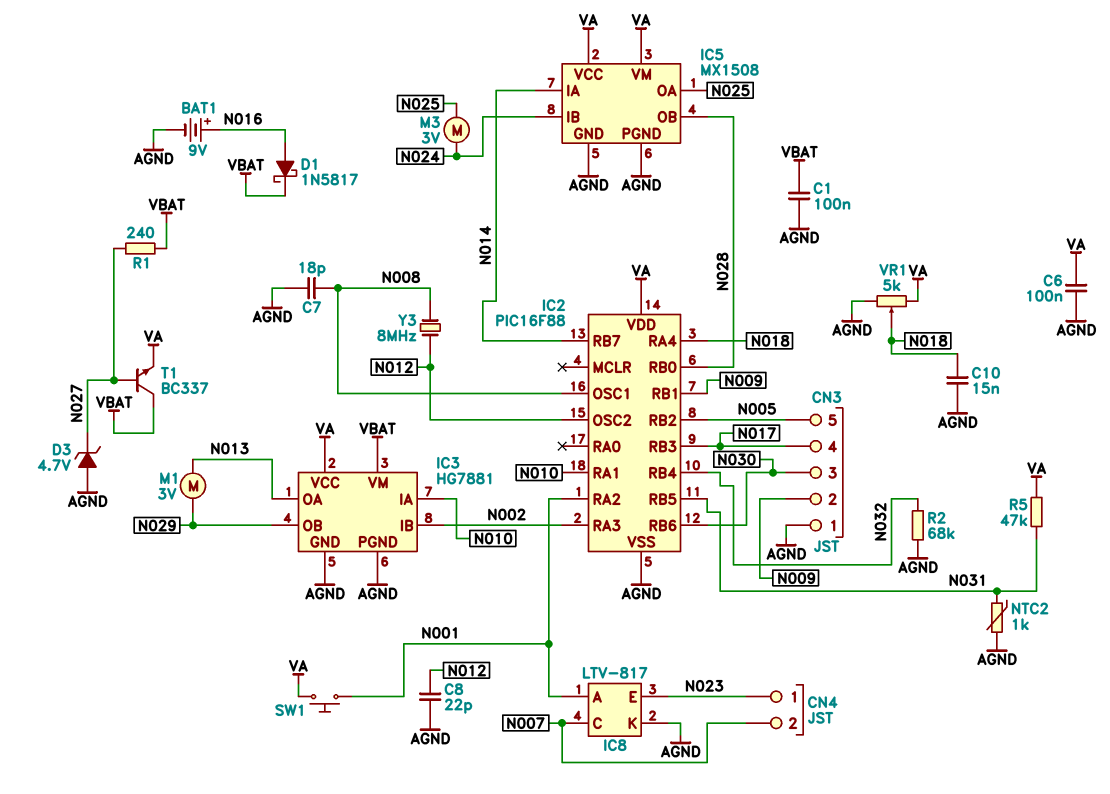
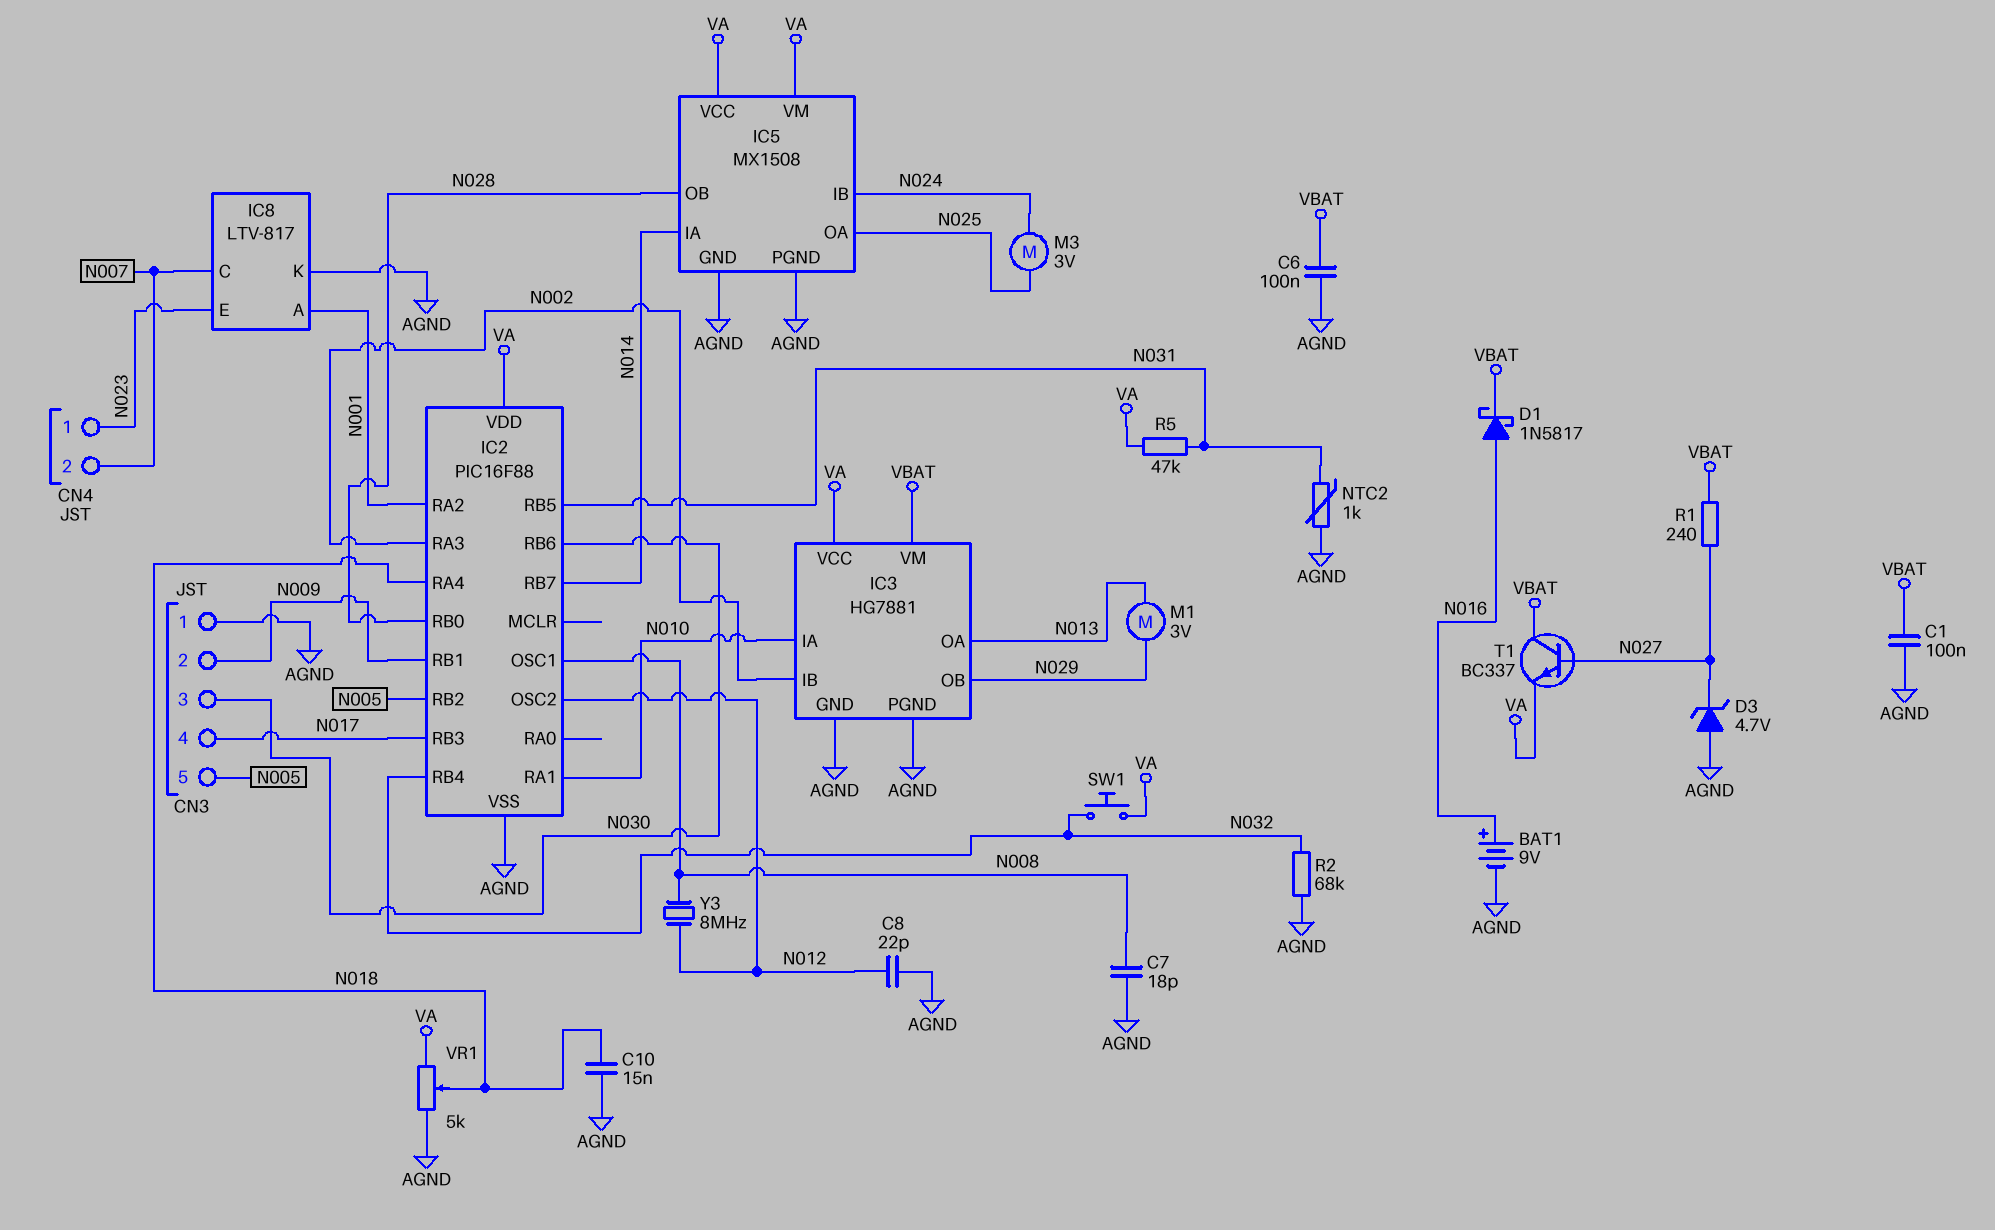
C6: 100nF (AGND, VA) -> 100nF (AGND, VBAT)
SW1: button (N001, VA) -> button (N032, VA)

